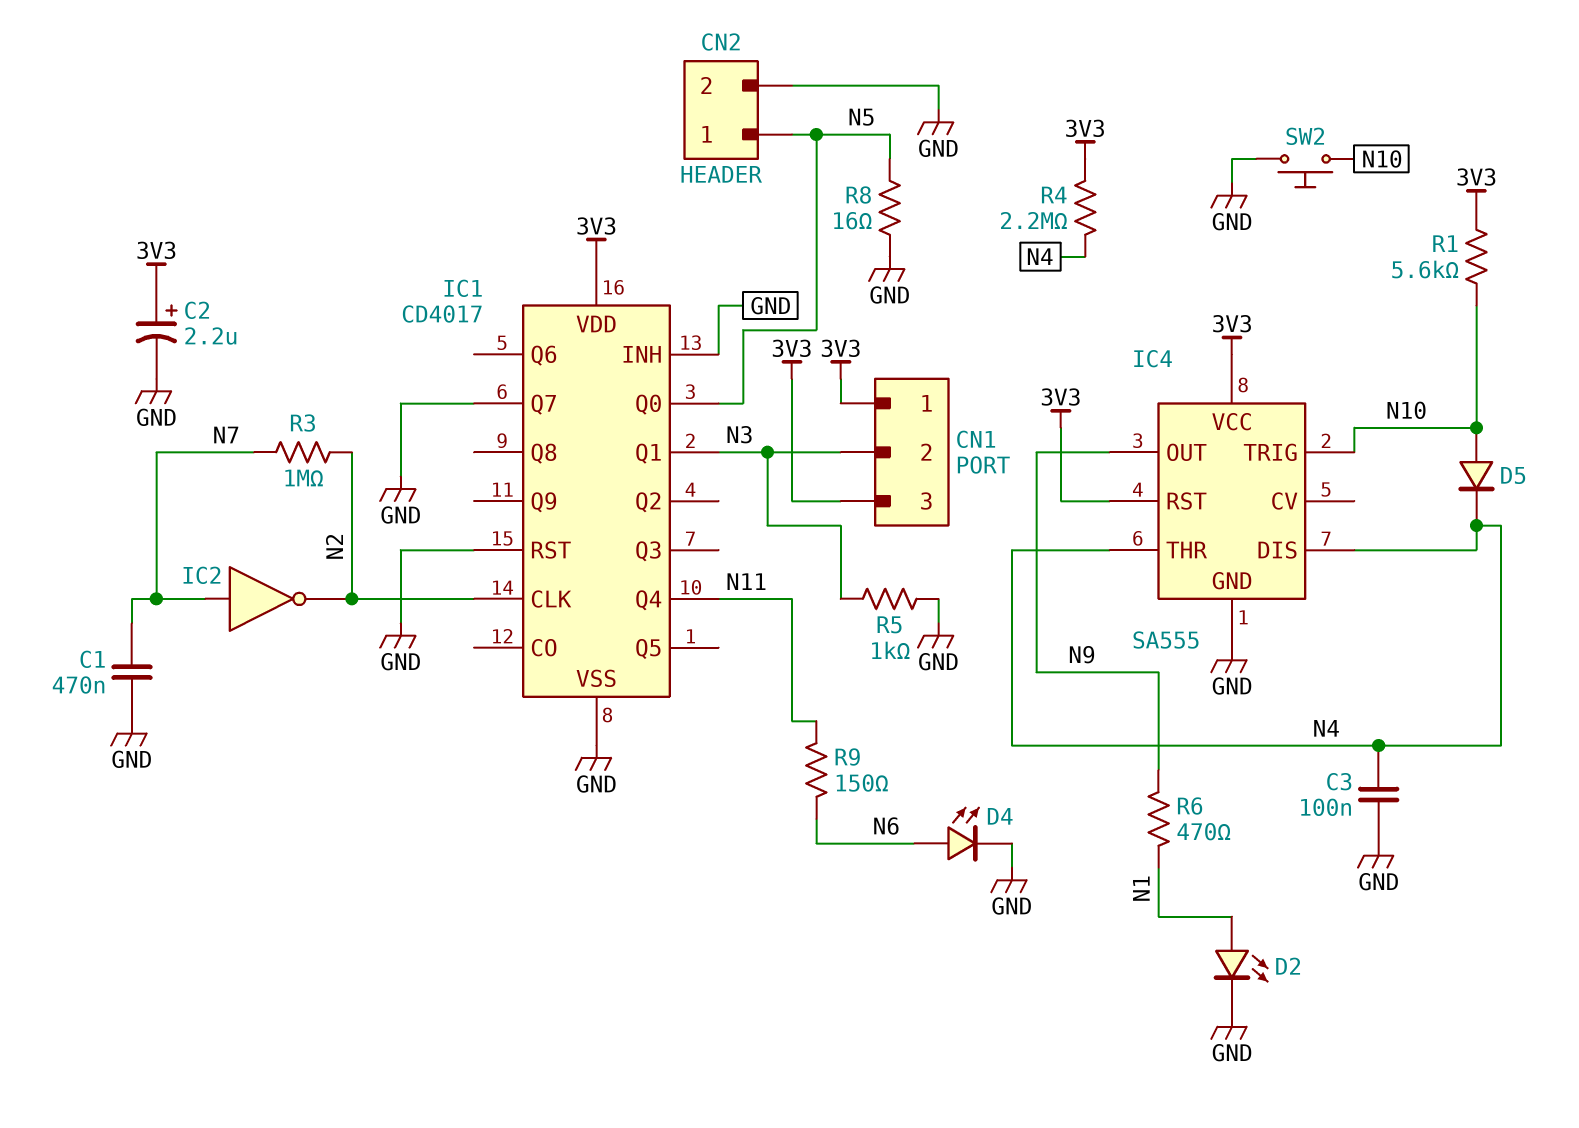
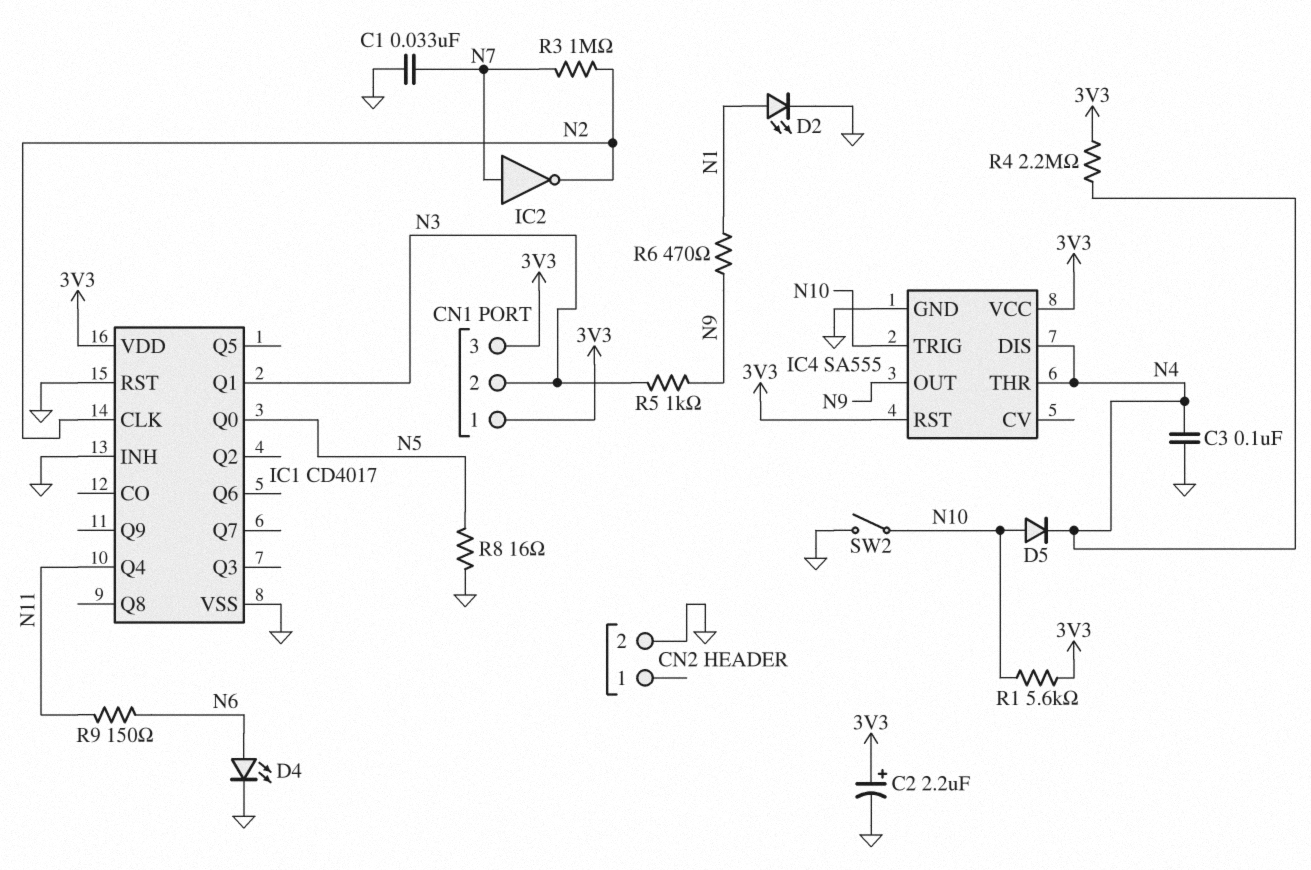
C1: 470nF (GND, N7) -> 33nF (GND, N7)
CN2 pin 1: N5 -> none
IC1 pin Q7: GND -> none
R5: 1k (GND, N3) -> 1k (N3, N9)
SW2: button (GND, N10) -> switch (GND, N10)

